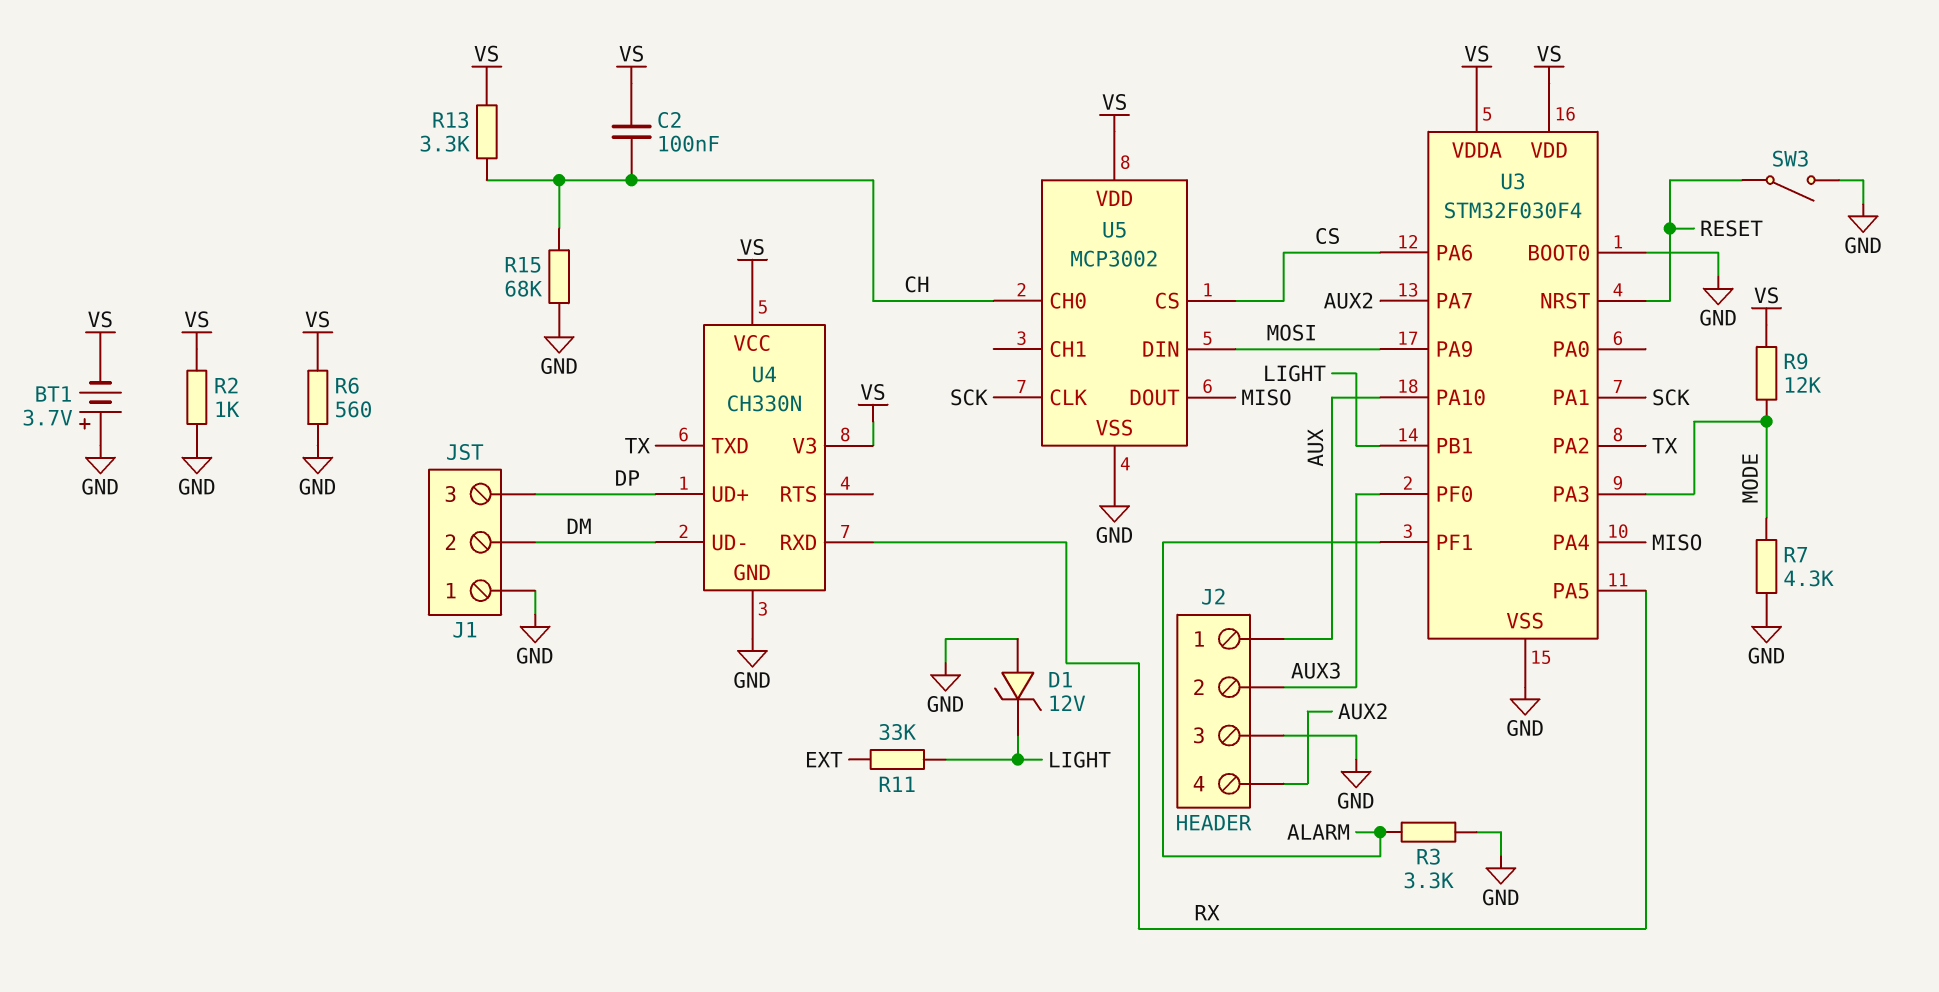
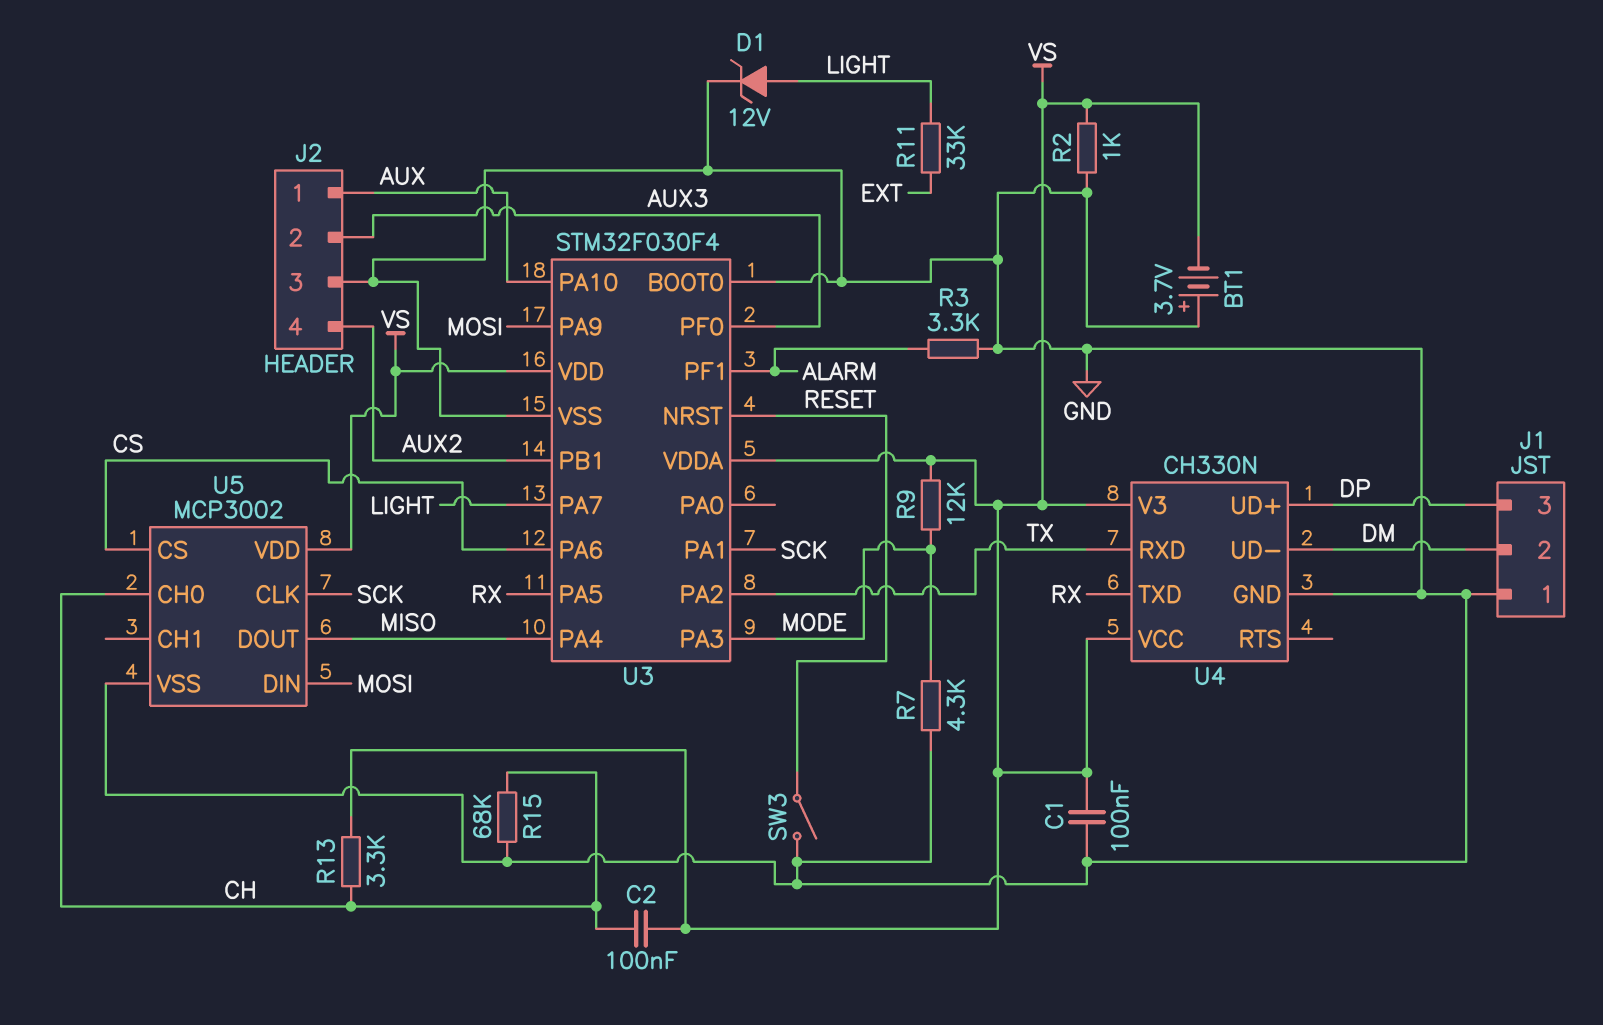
C1: none -> 100nF (GND, VS)
D1: zener 12V (A GND, K LIGHT) -> zener 12V (A LIGHT, K GND)
R6: 560 (GND, VS) -> none
U3 pin PA7: AUX2 -> LIGHT
U3 pin PB1: LIGHT -> AUX2
U4 pin RXD: RX -> TX
U4 pin TXD: TX -> RX

